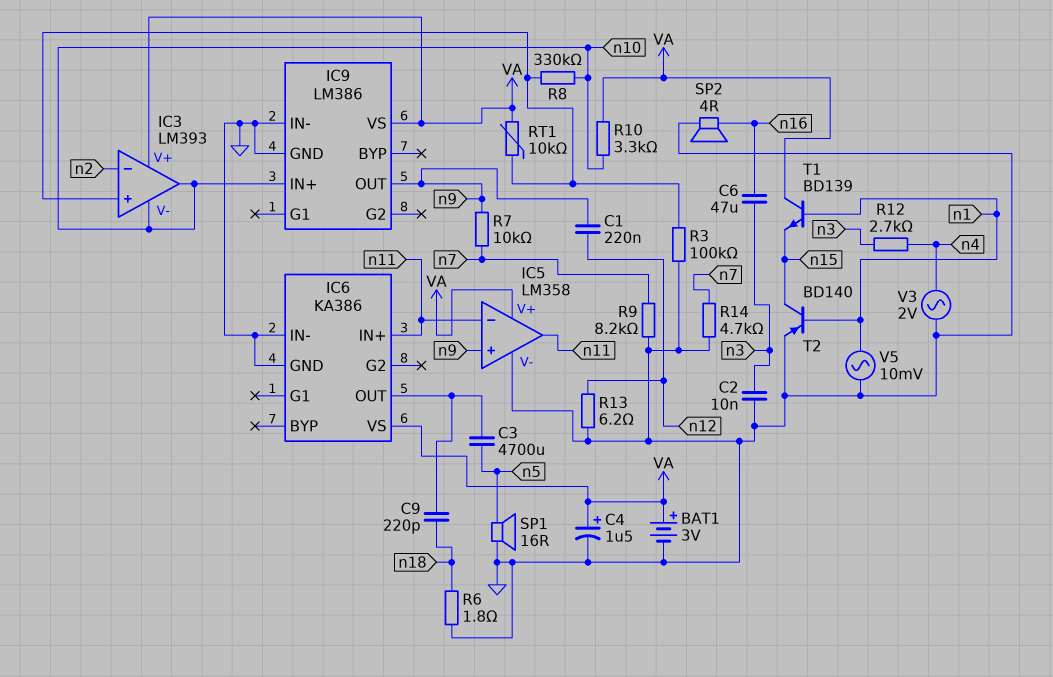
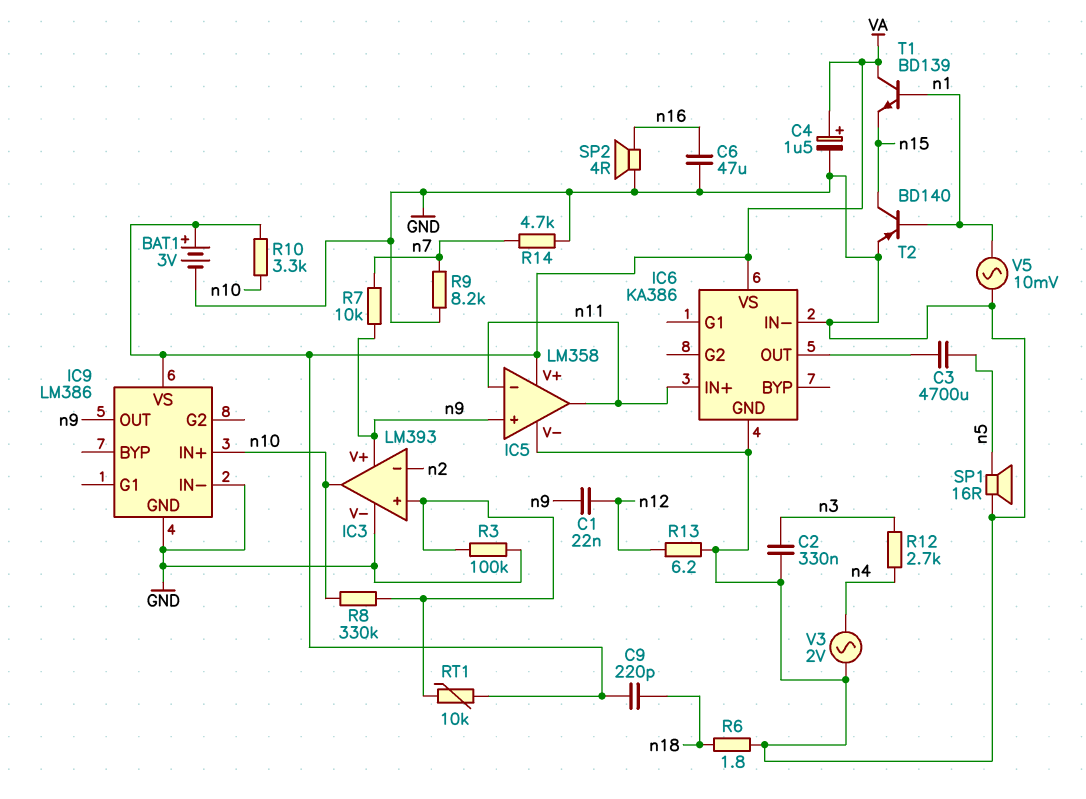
C1: 220nF (n9, n12) -> 22nF (n9, n12)
C2: 10nF (GND, n3) -> 330nF (GND, n3)
C6: 47uF (n3, n16) -> 47uF (GND, n16)
C9: 220pF (IC6/OUT, n18) -> 220pF (VA, n18)
IC3 pin V+: VA -> n9
IC3 pin V-: n10 -> GND

